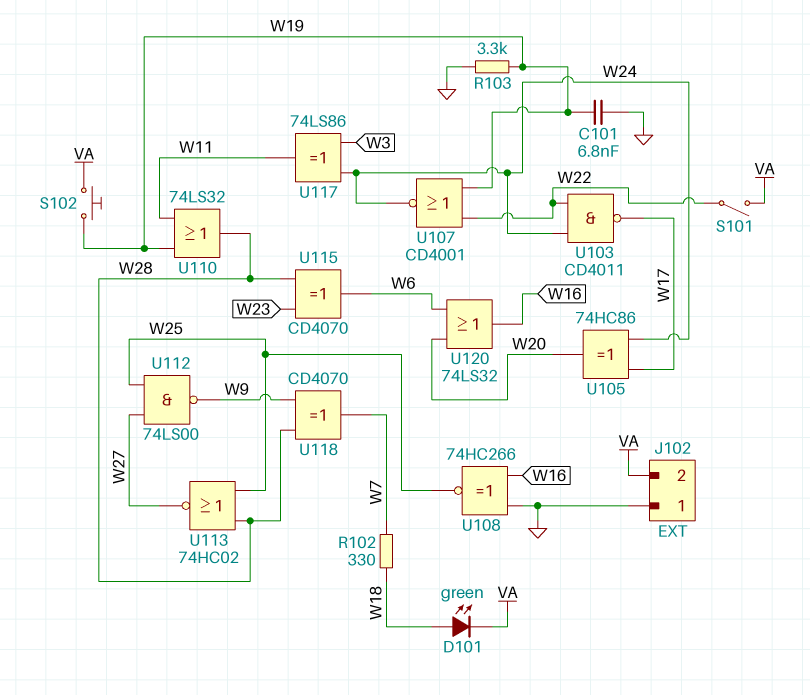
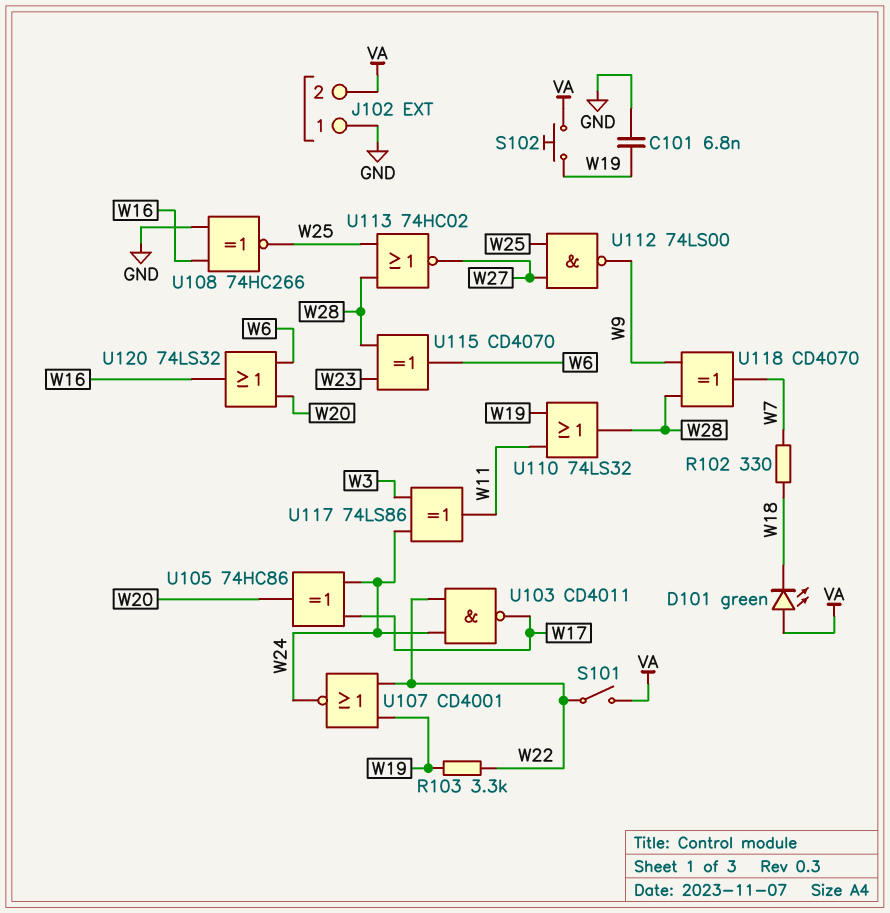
D101: LED green (A W18, K VA) -> LED green (A VA, K W18)
R103: 3.3k (GND, W19) -> 3.3k (W19, W22)

